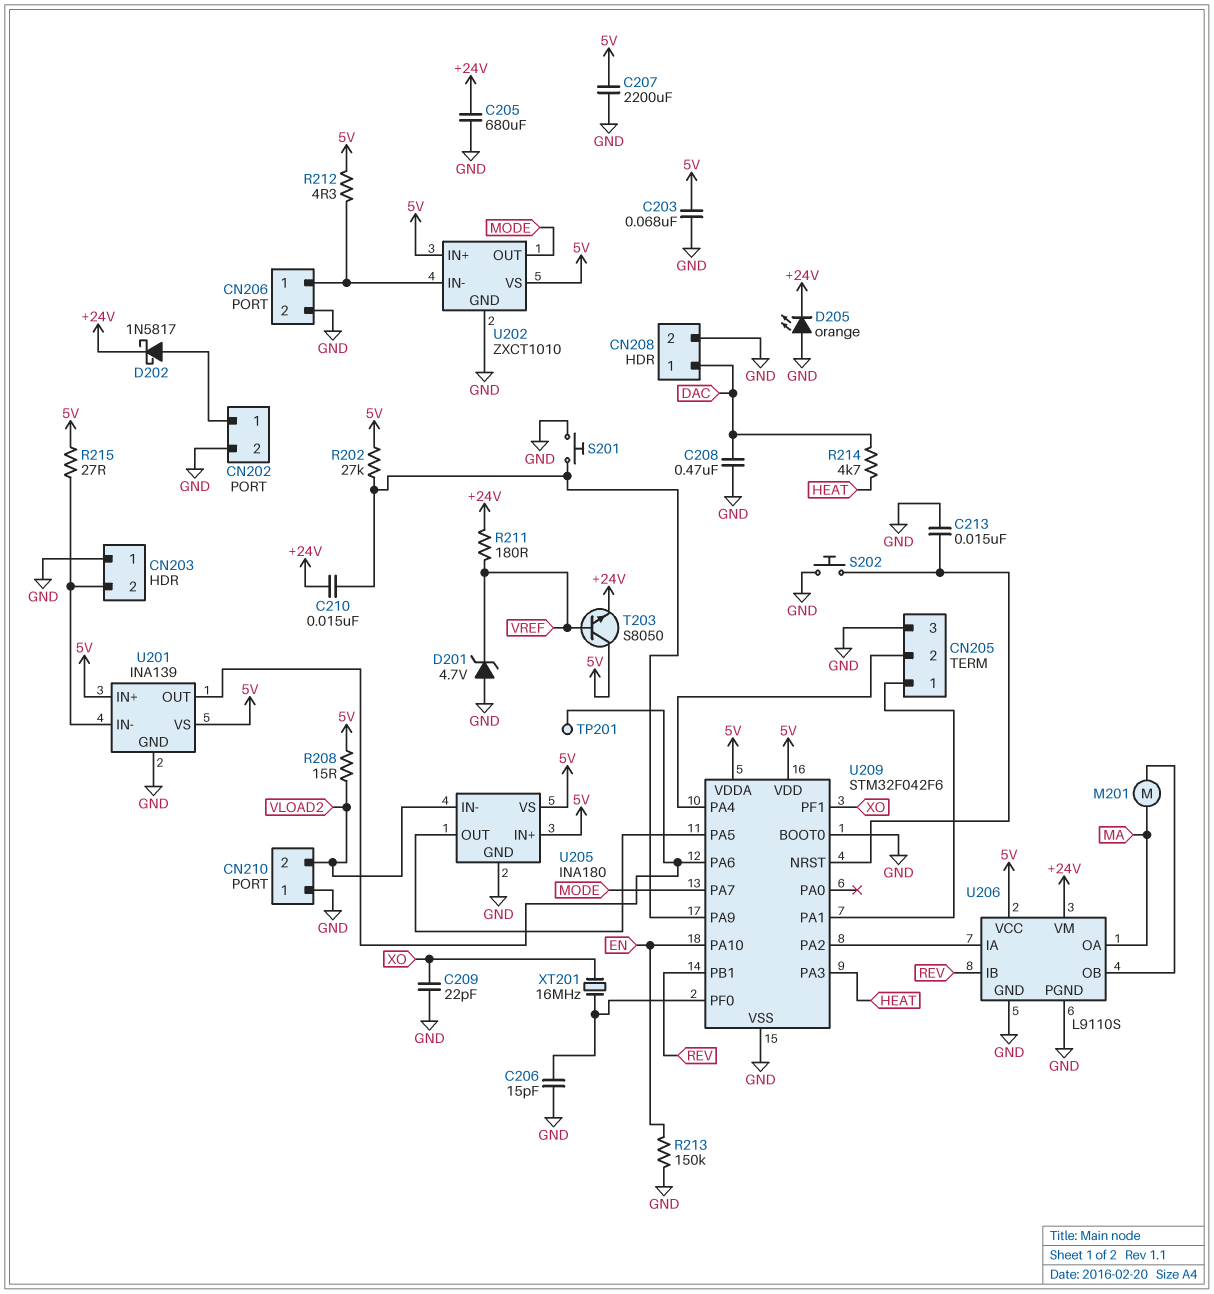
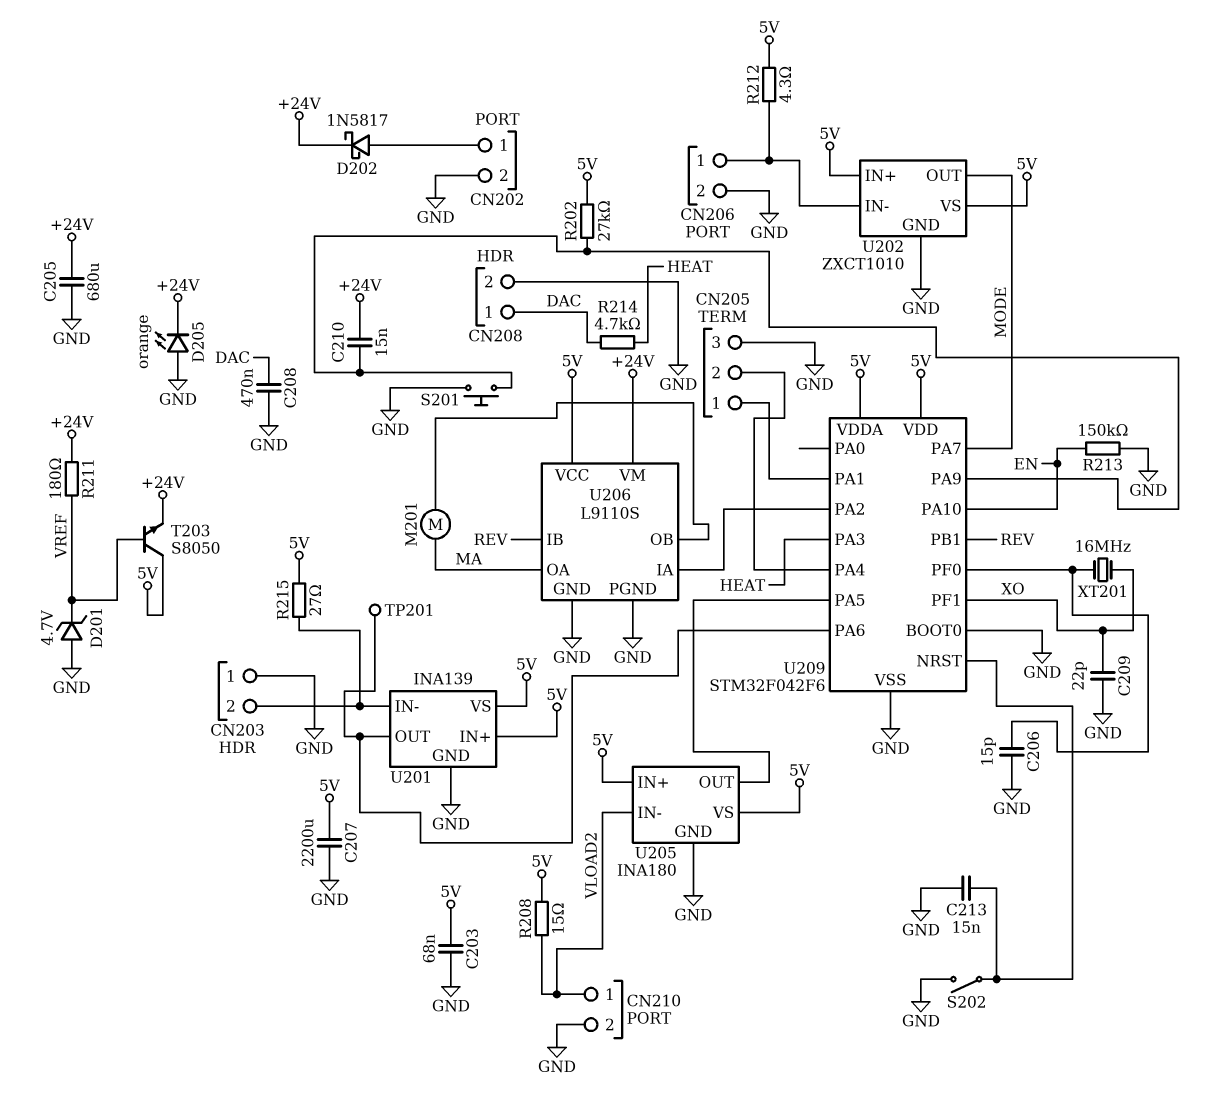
CN210 pin 1: GND -> VLOAD2
CN210 pin 2: VLOAD2 -> GND
S202: button (GND, U209/NRST) -> switch (GND, U209/NRST)

